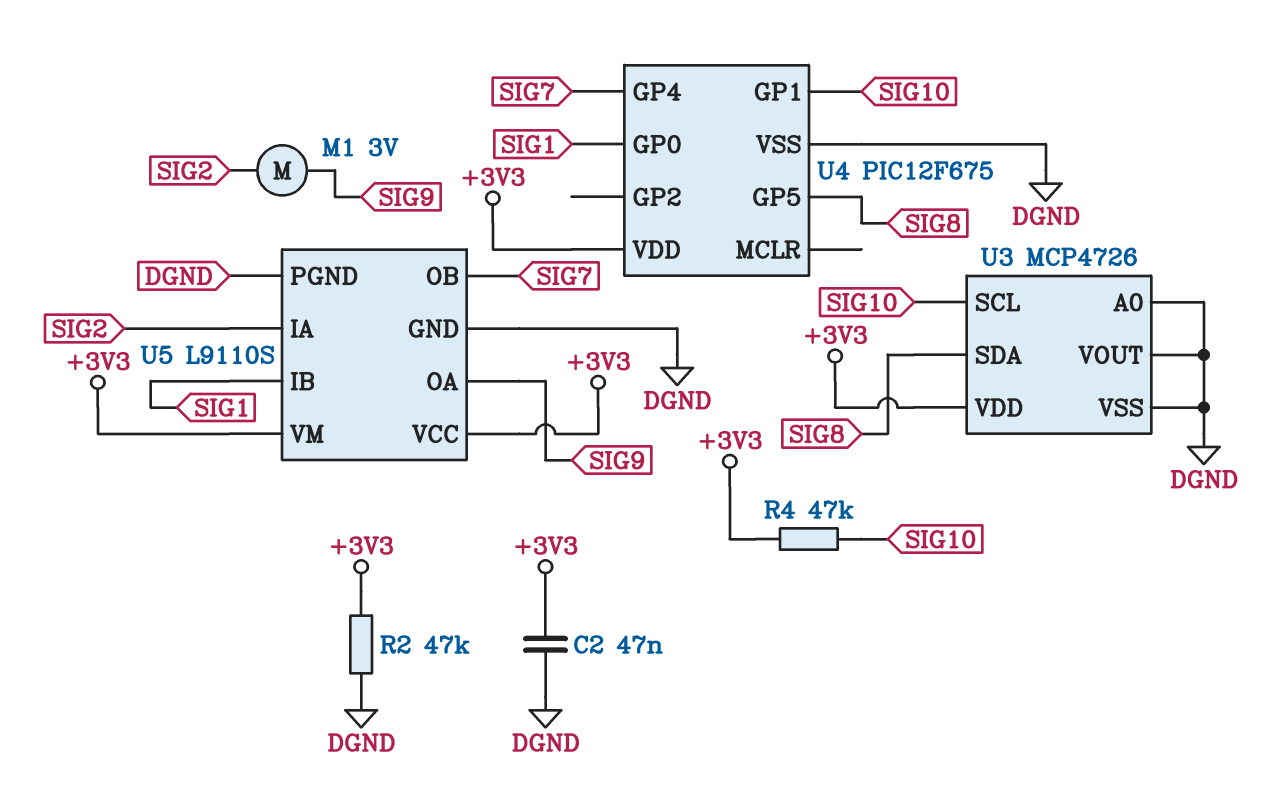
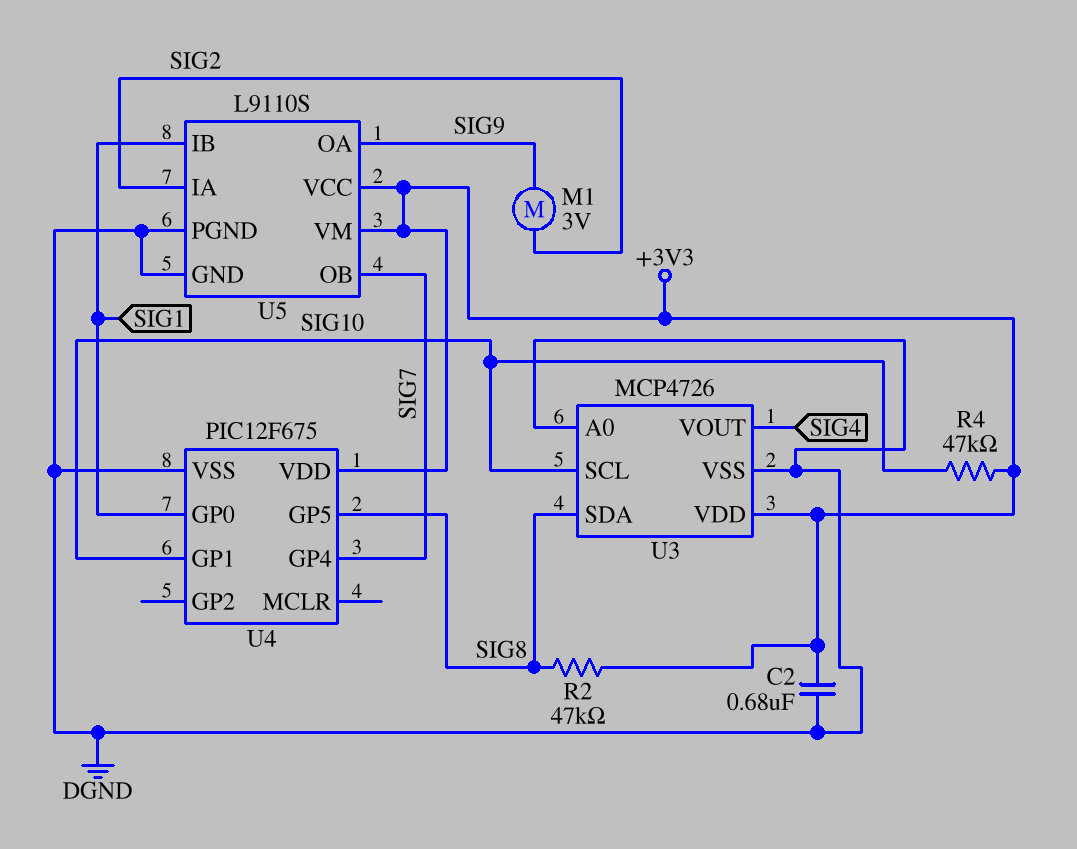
C2: 47nF (+3V3, DGND) -> 680nF (+3V3, DGND)
R2: 47k (+3V3, DGND) -> 47k (+3V3, SIG8)
U3 pin VOUT: DGND -> SIG4

